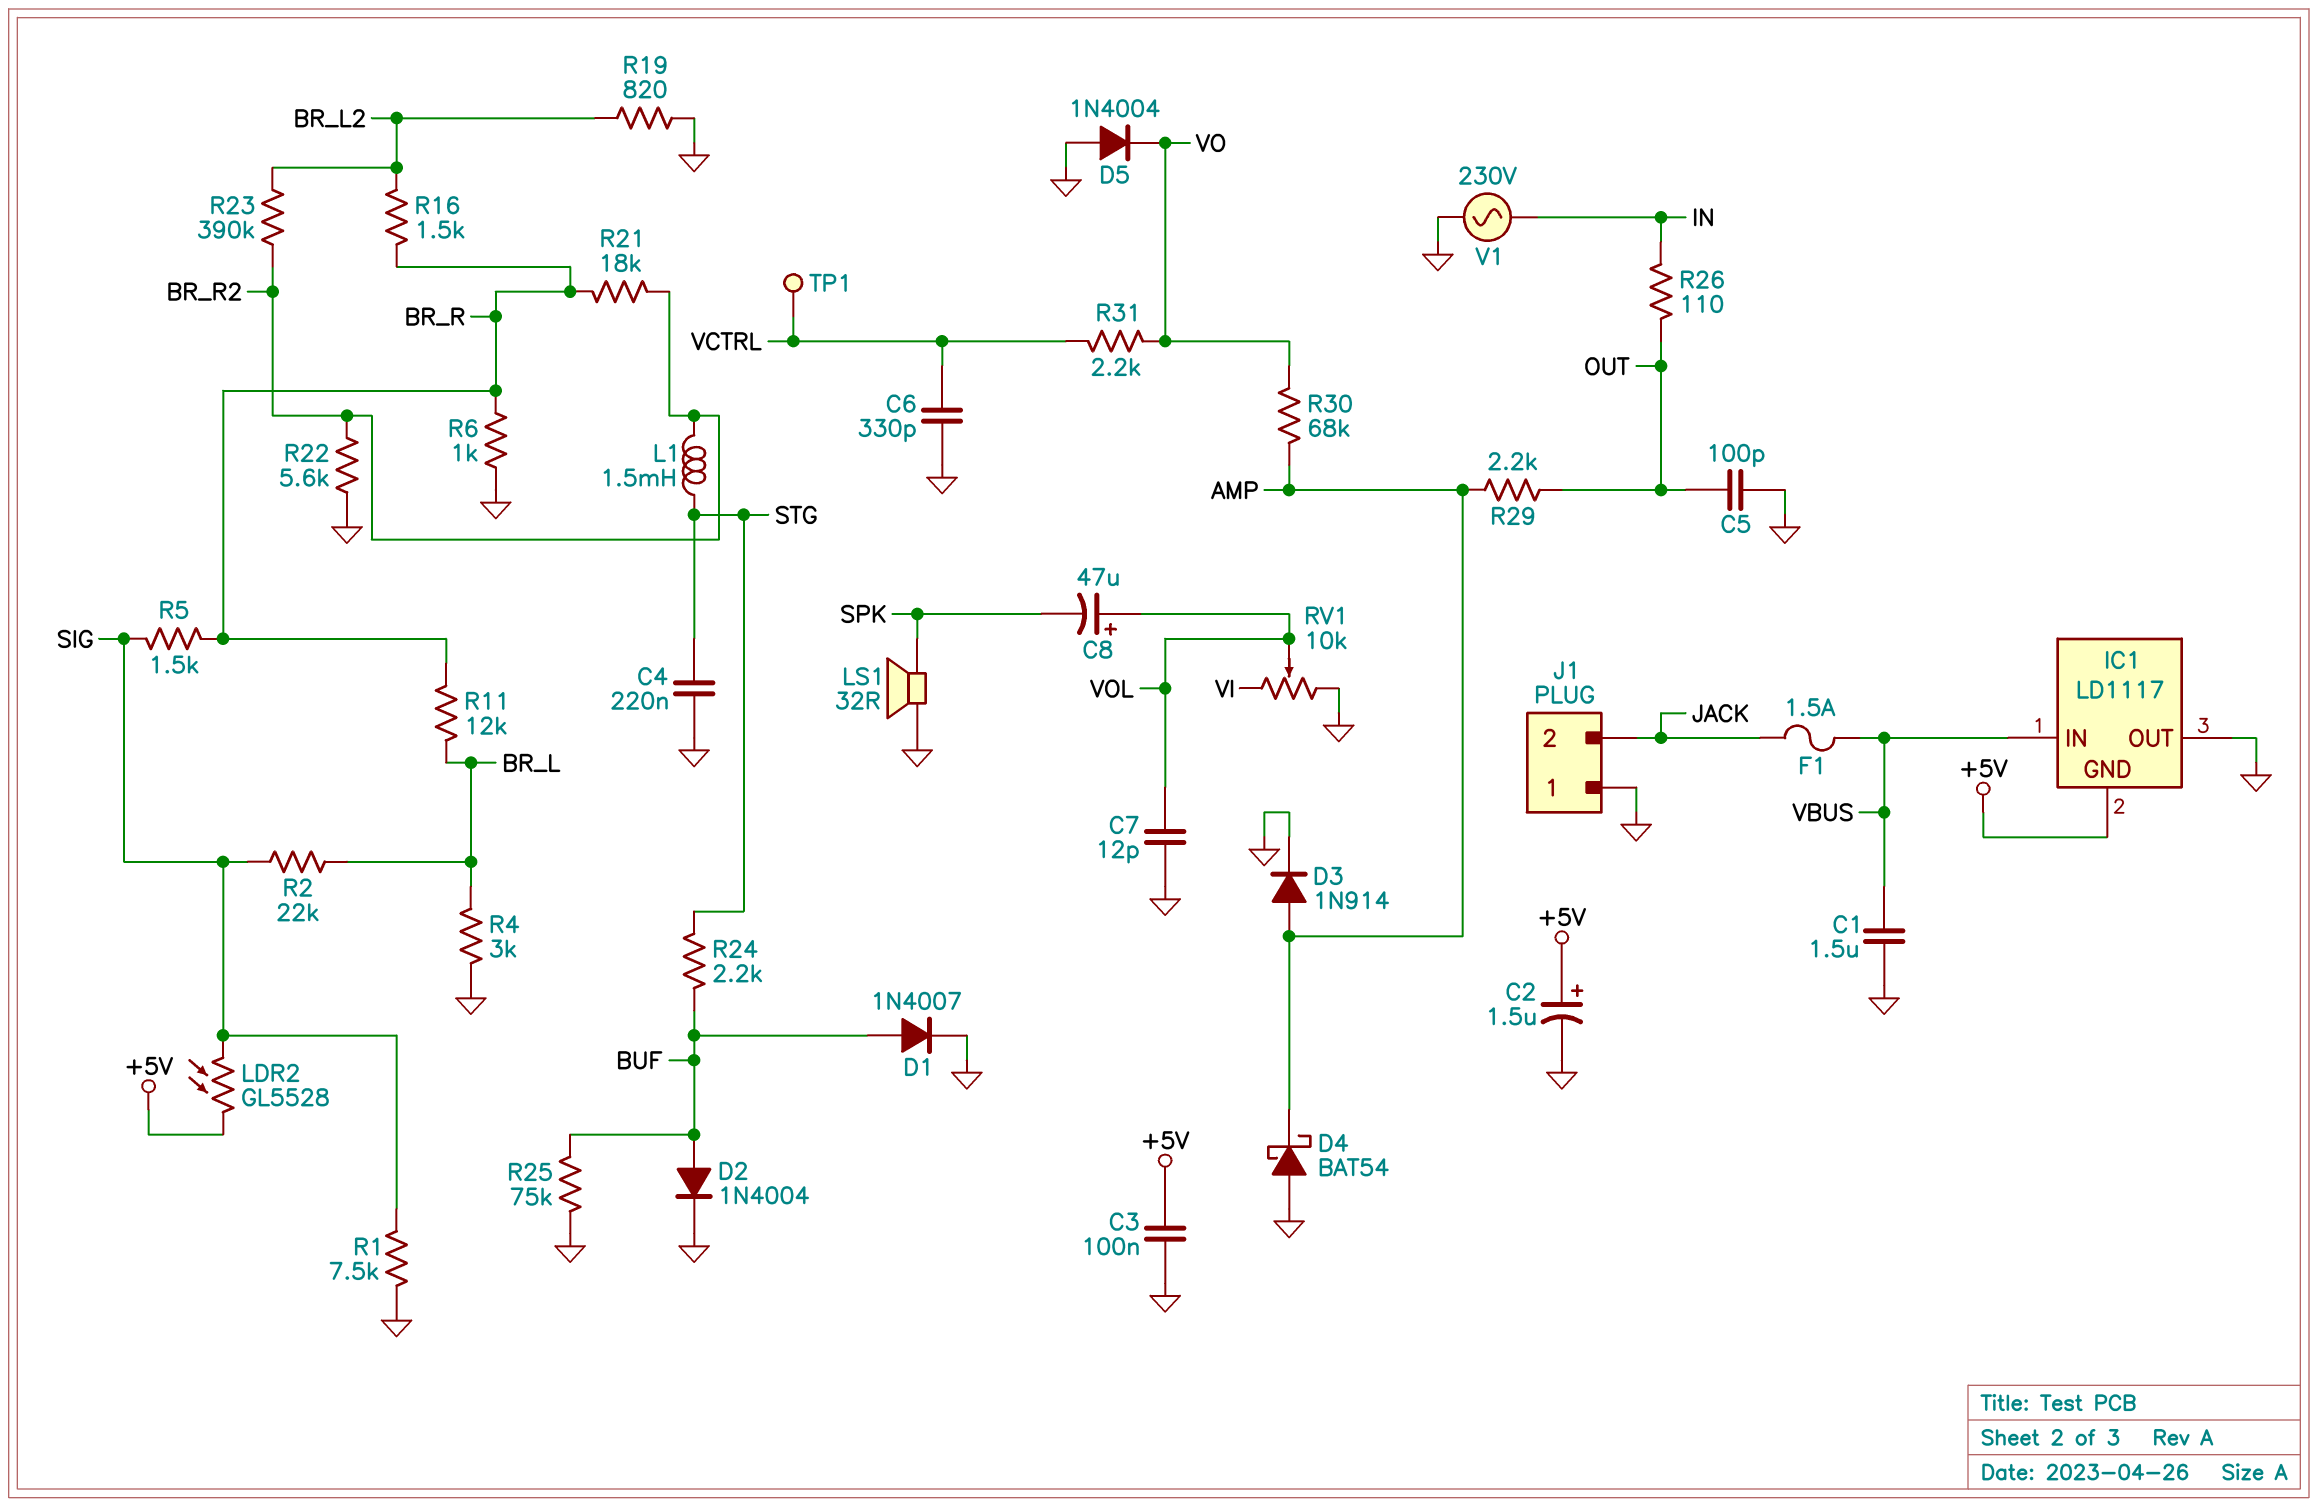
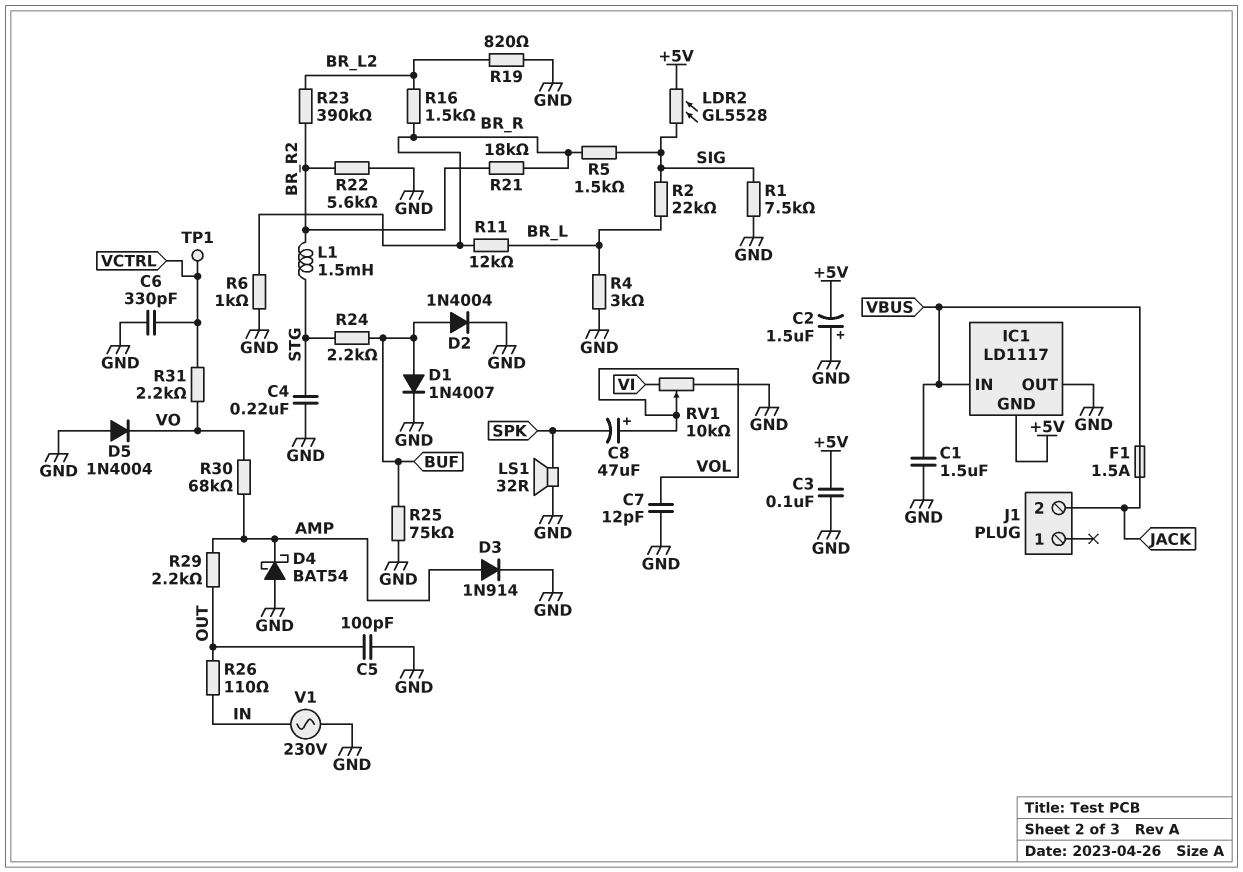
C2: 1.5uF (plus +5V, minus GND) -> 1.5uF (plus GND, minus +5V)
J1 pin 1: GND -> none

